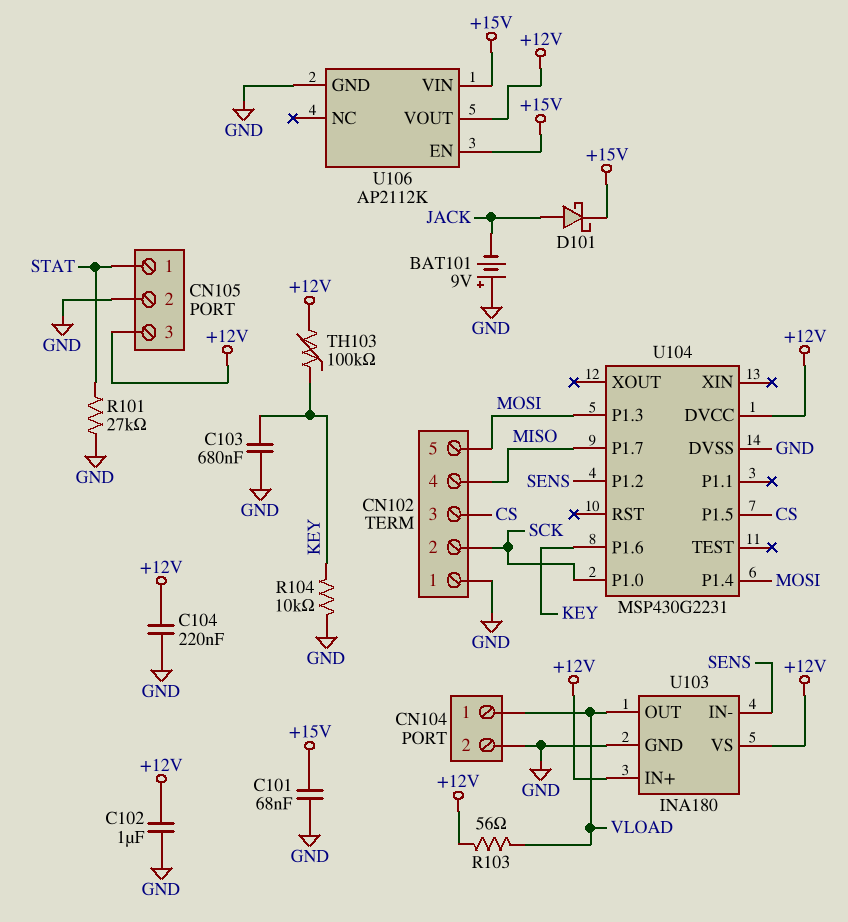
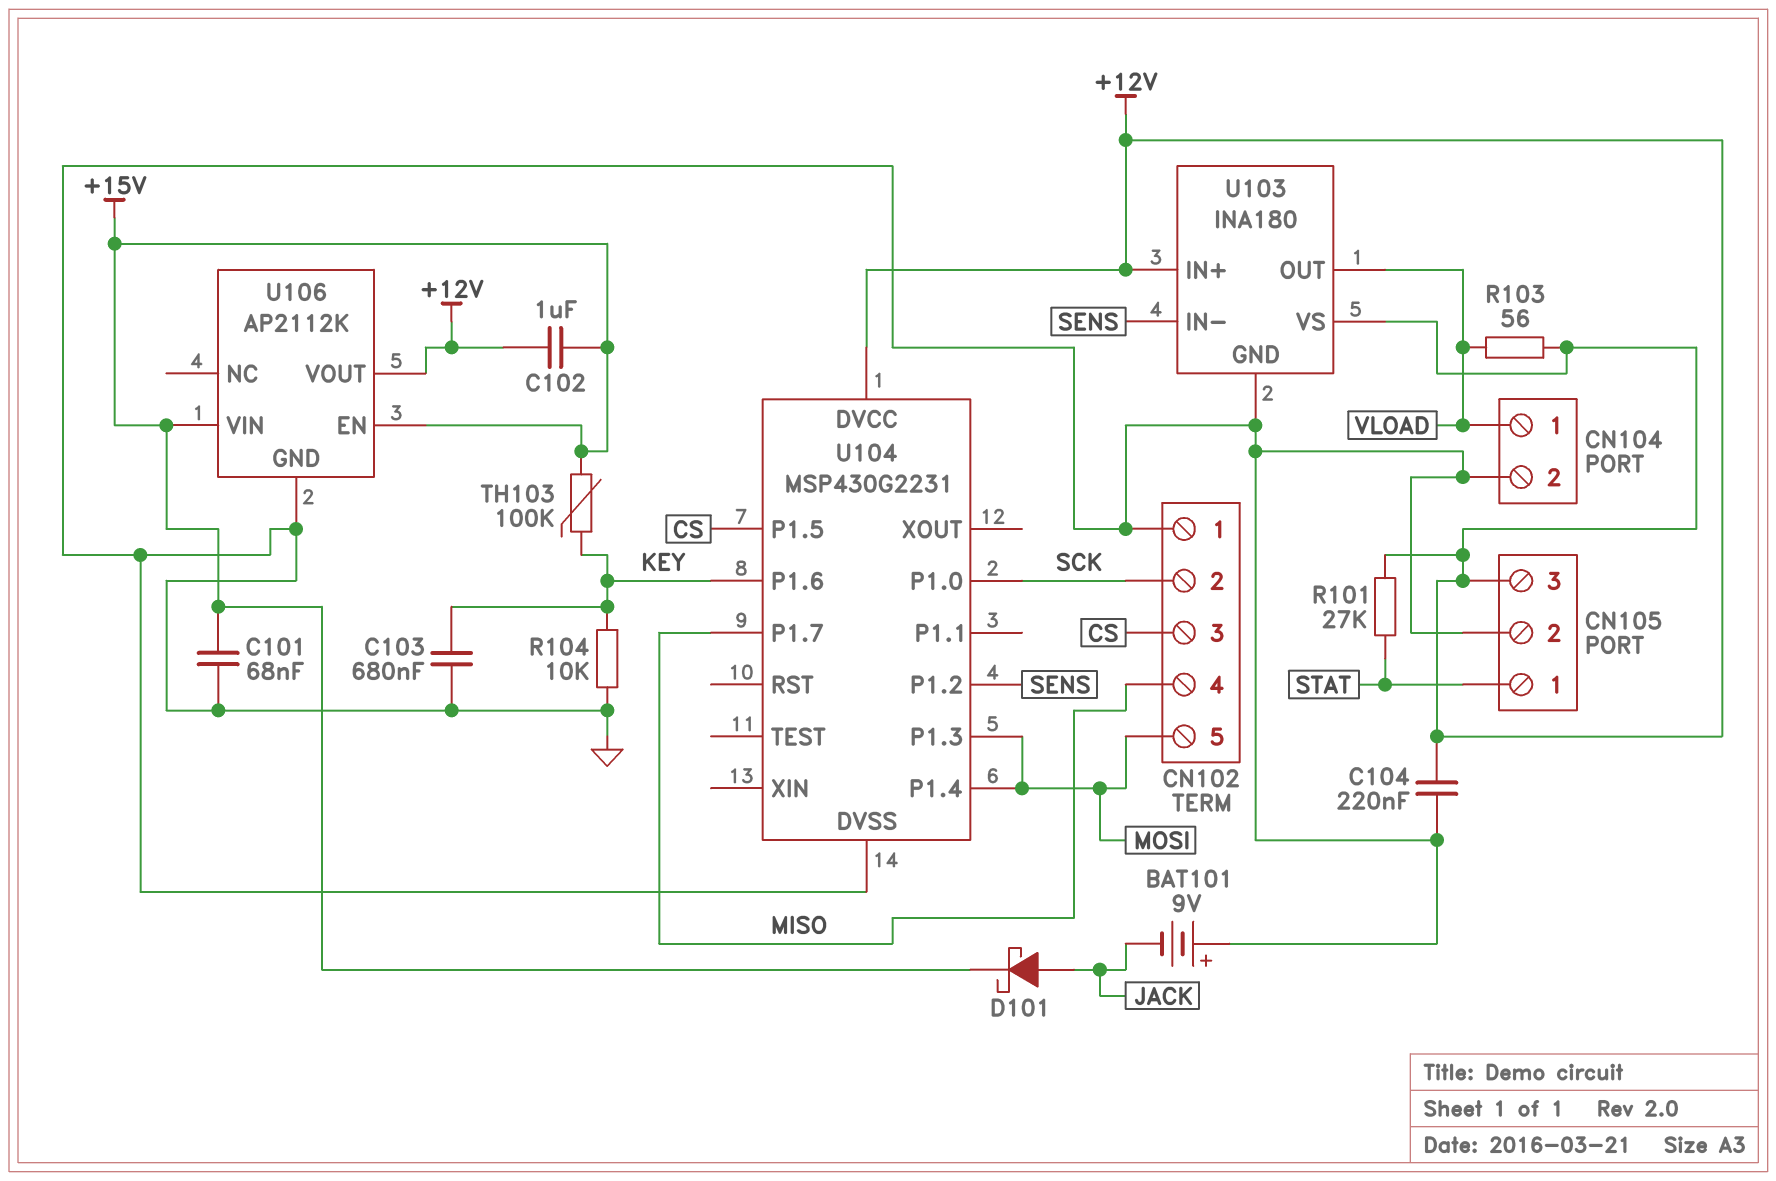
C102: 1uF (+12V, GND) -> 1uF (+12V, +15V)
R101: 27k (GND, STAT) -> 27k (+12V, STAT)
TH103: 100k (+12V, KEY) -> 100k (+15V, KEY)

